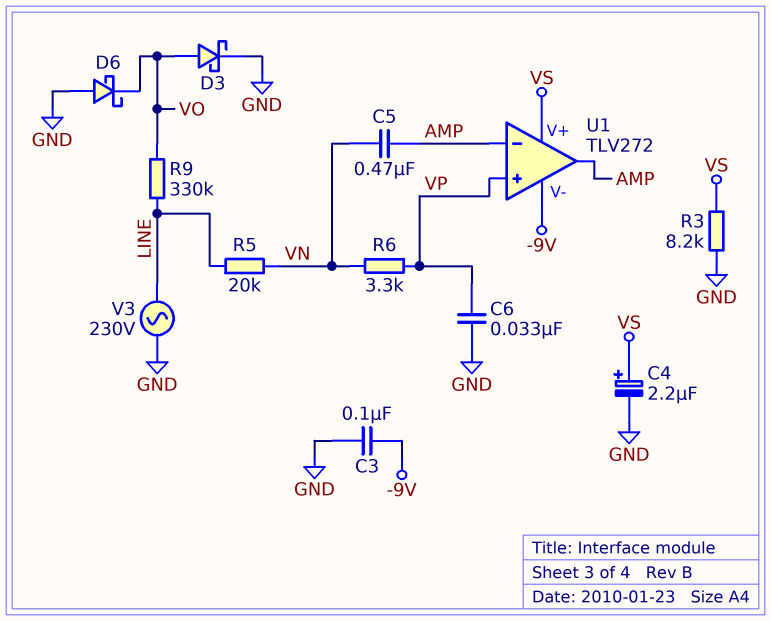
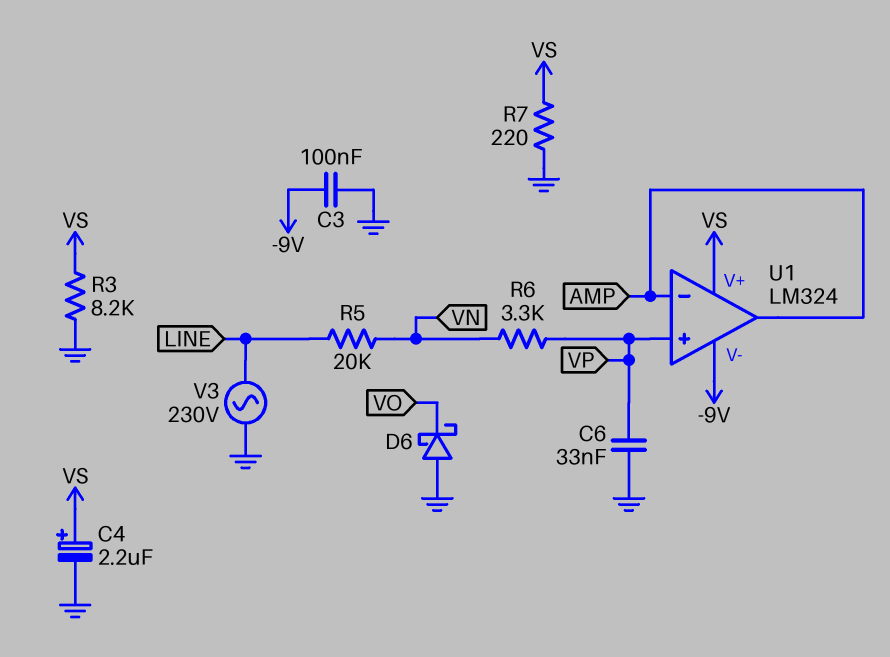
C5: 470nF (AMP, VN) -> none
D3: schottky (A VO, K GND) -> none
R7: none -> 220 (GND, VS)
R9: 330k (LINE, VO) -> none
U1: TLV272 -> LM324

